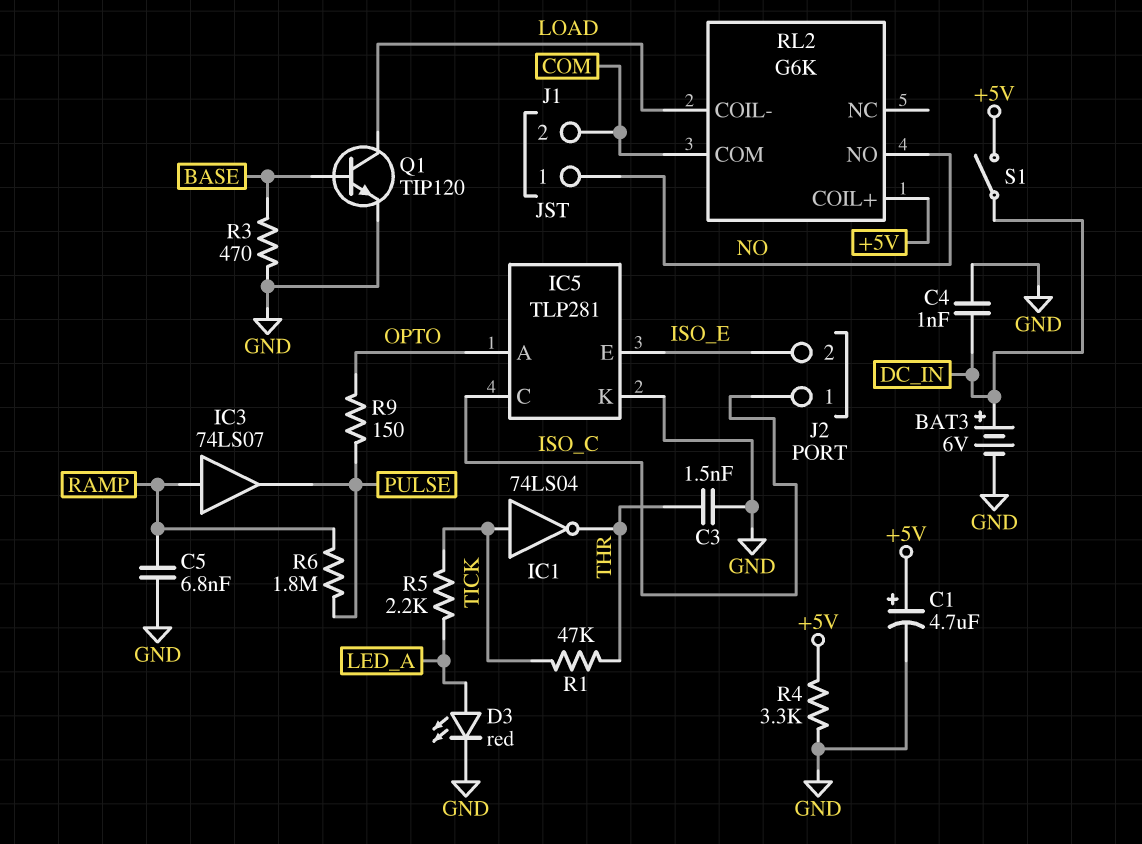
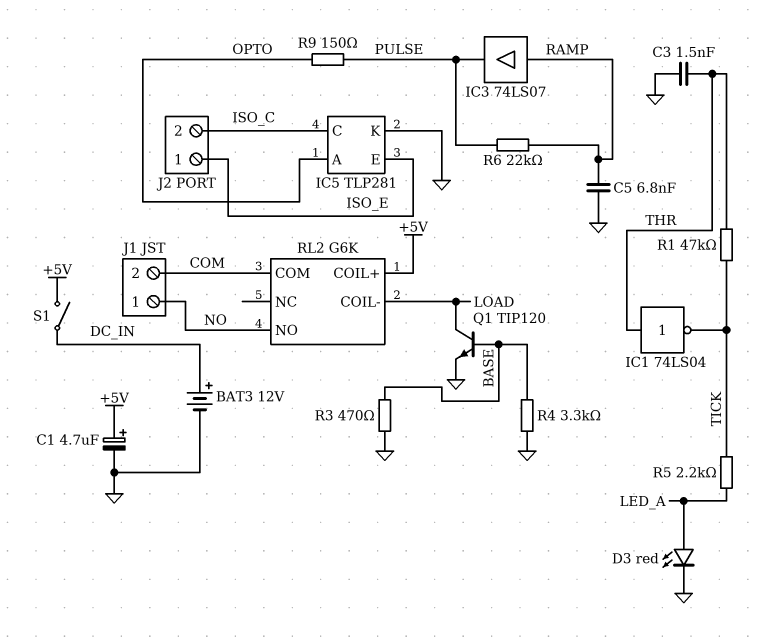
BAT3: 6V (plus DC_IN, minus GND) -> 12V (plus DC_IN, minus GND)
C4: 1nF (DC_IN, GND) -> none
IC1: NOT 74LS04 (in TICK, out THR) -> NOT 74LS04 (in THR, out TICK)
J2 pin 1: ISO_C -> ISO_E
J2 pin 2: ISO_E -> ISO_C
R4: 3.3k (+5V, GND) -> 3.3k (BASE, GND)
R6: 1.8M (PULSE, RAMP) -> 22k (PULSE, RAMP)

